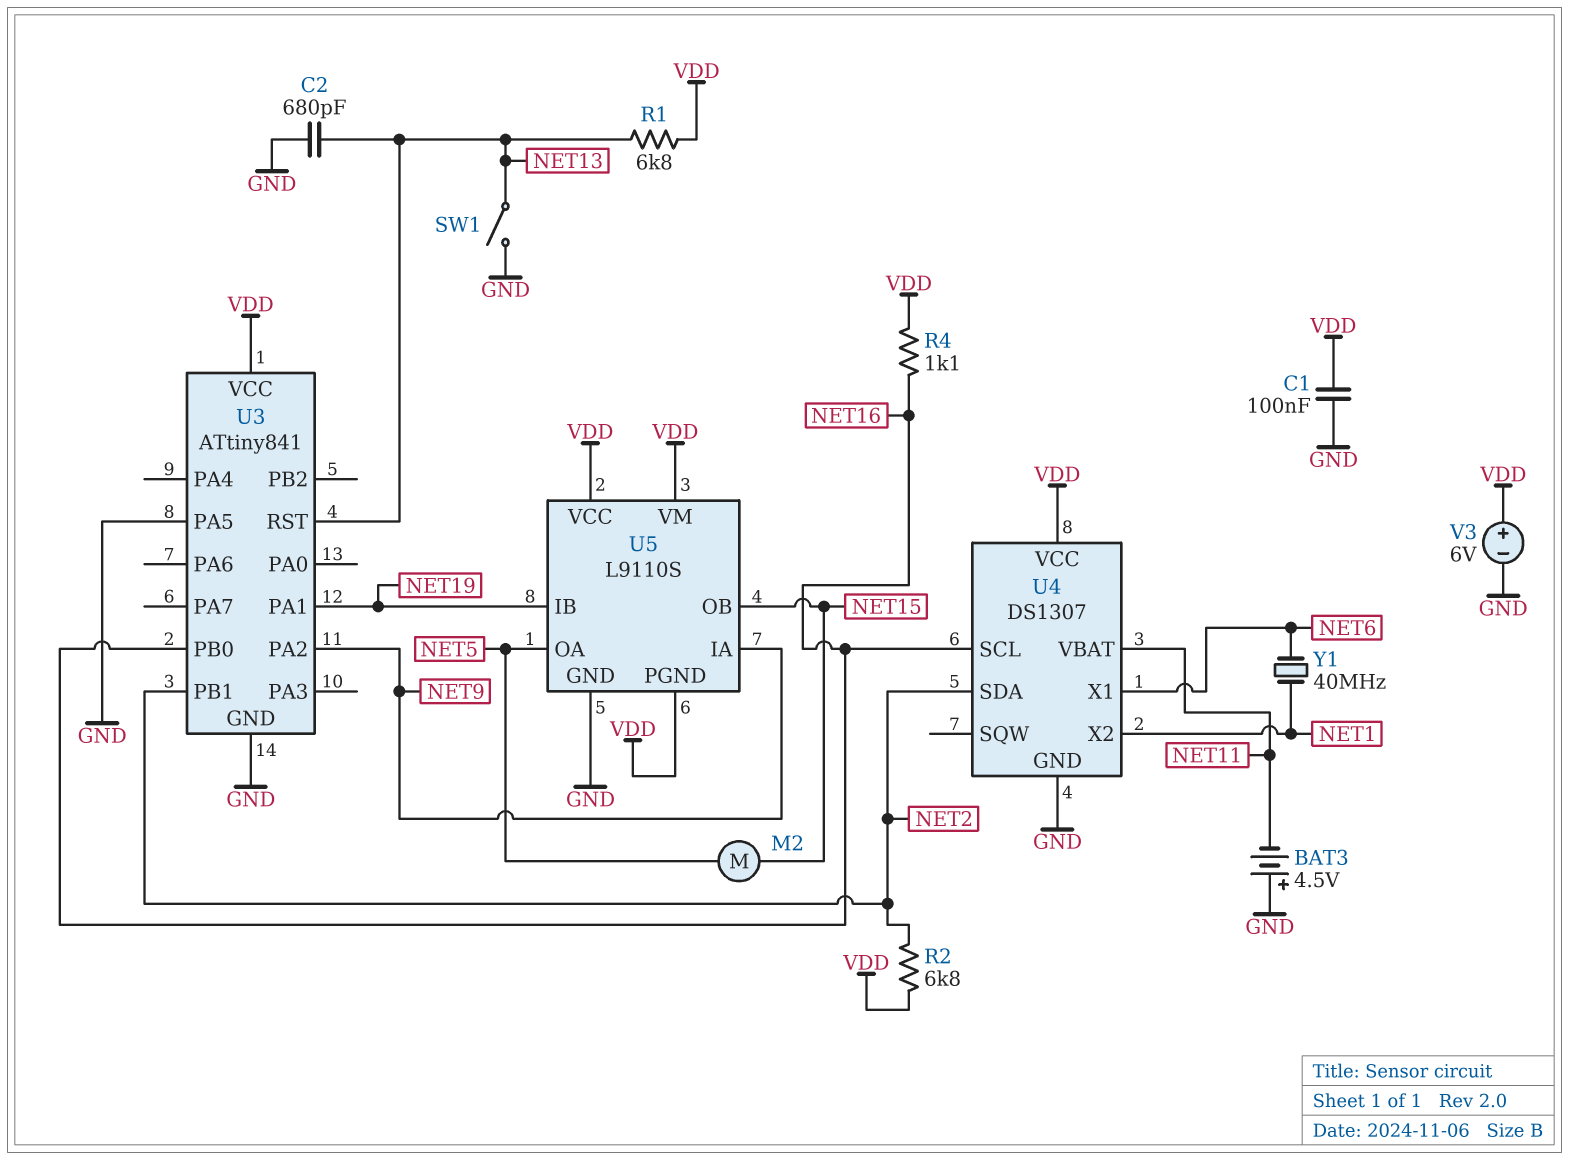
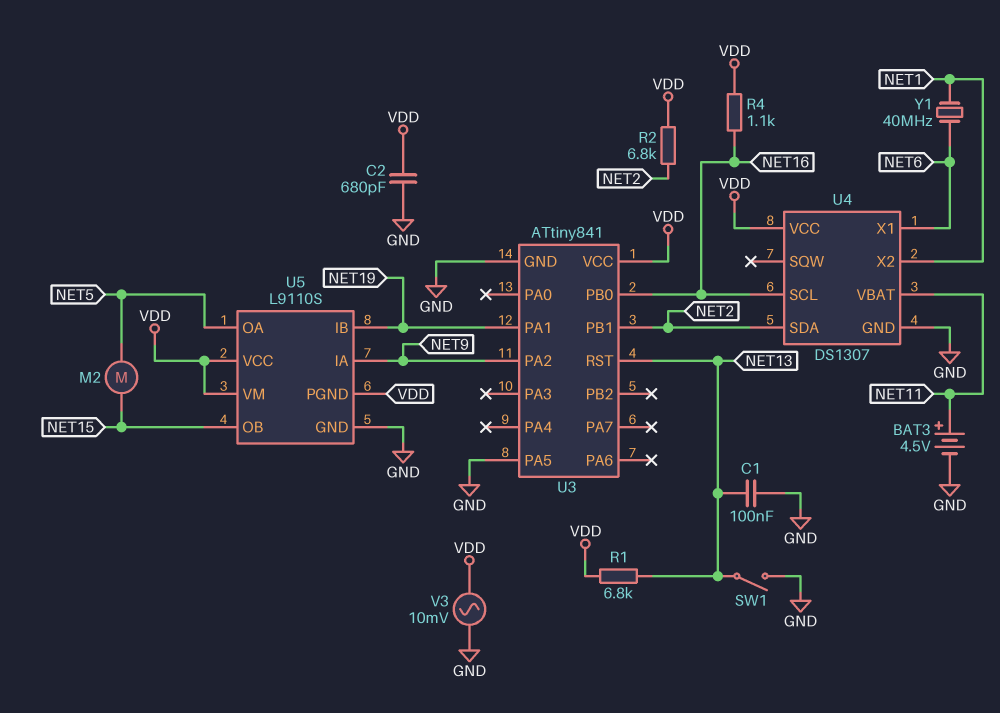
BAT3: 4.5V (plus GND, minus NET11) -> 4.5V (plus NET11, minus GND)
C1: 100nF (GND, VDD) -> 100nF (GND, NET13)
C2: 680pF (GND, NET13) -> 680pF (GND, VDD)
V3: 6V (plus VDD, minus GND) -> AC 10mV (GND, VDD)

